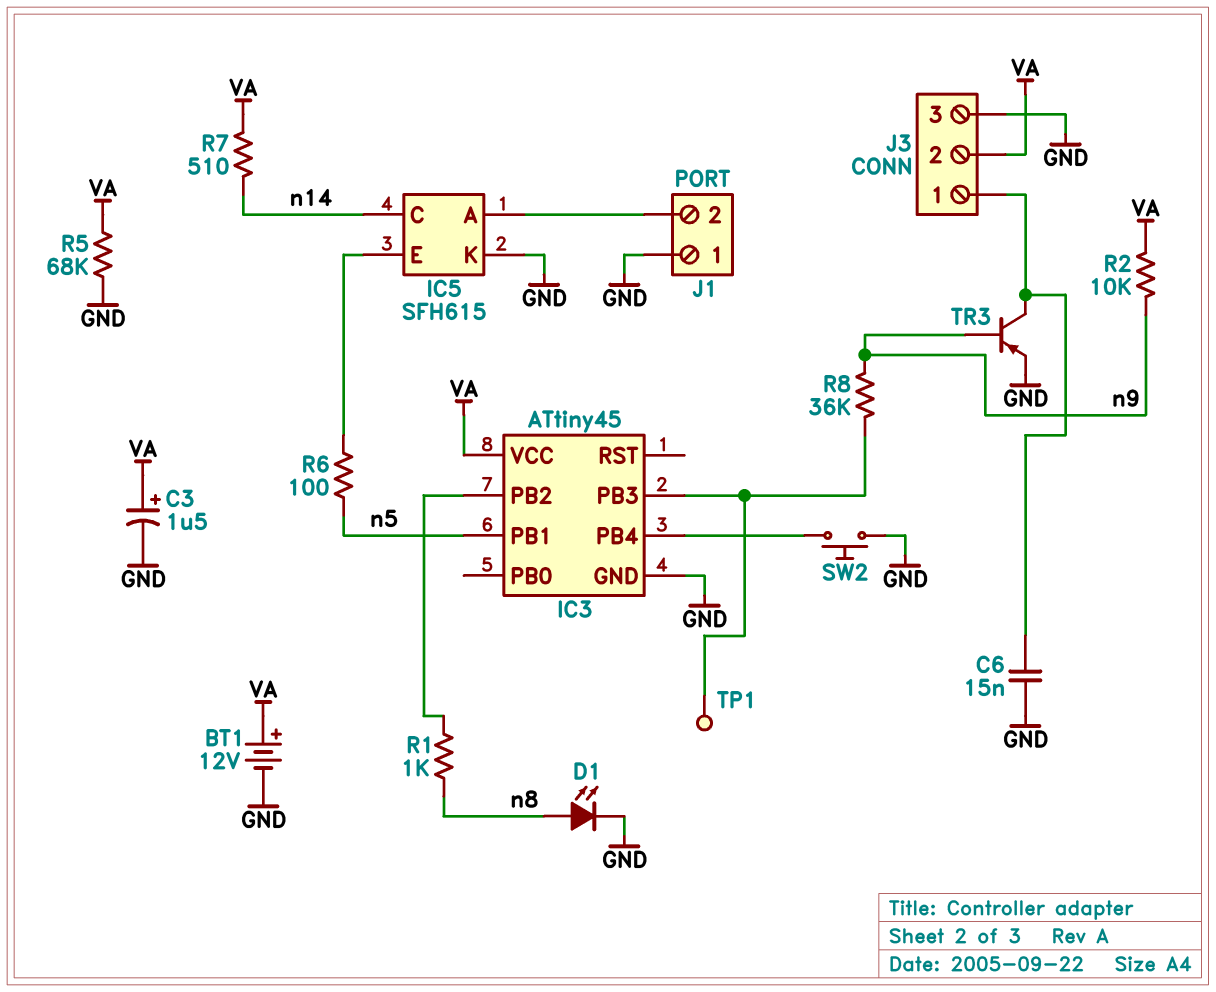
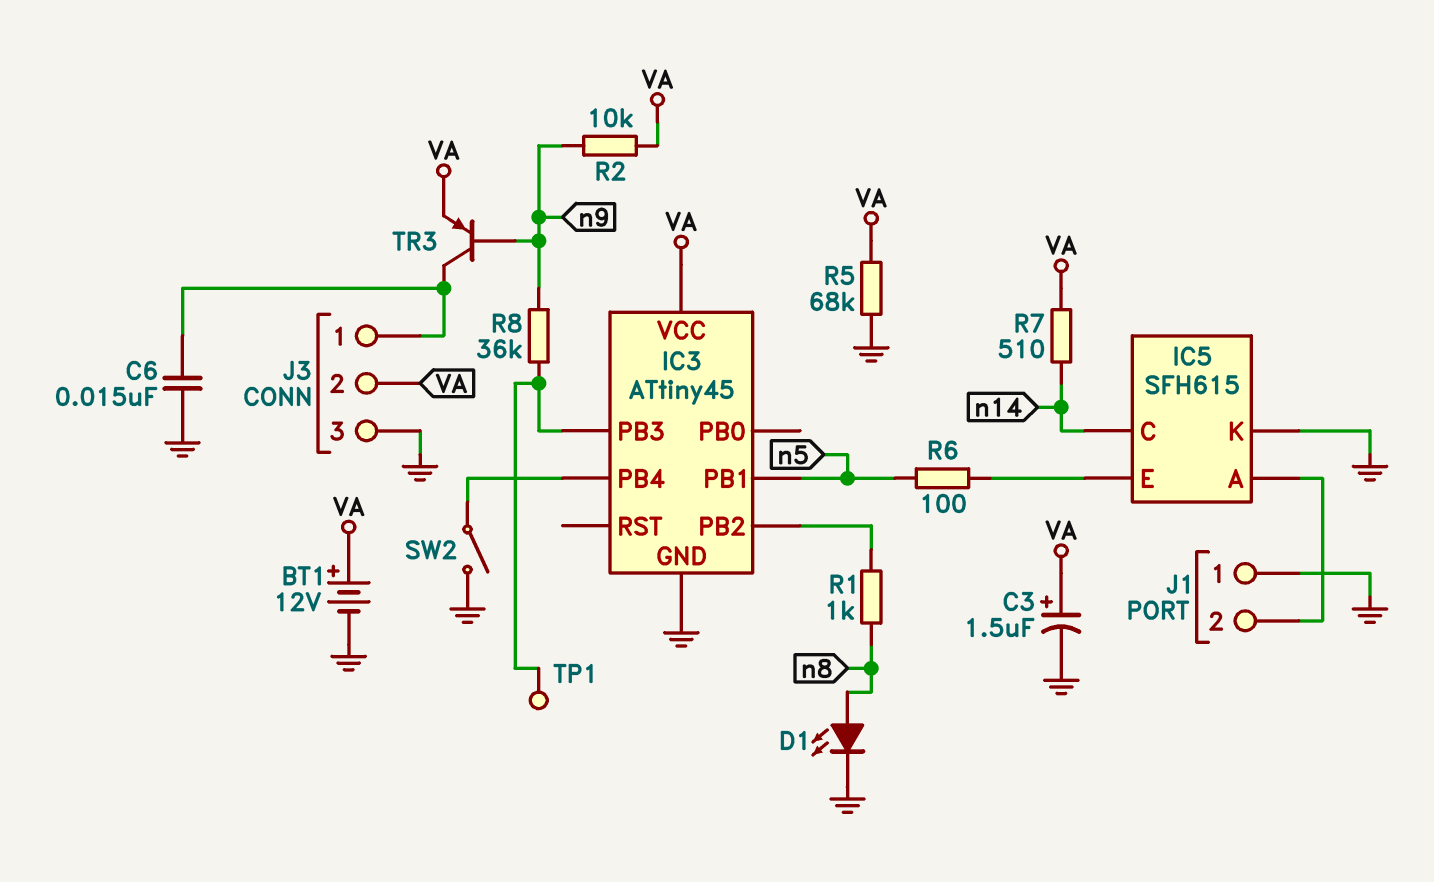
SW2: button (GND, IC3/PB4) -> switch (GND, IC3/PB4)
TR3: PNP (B n9, C J3/1, E GND) -> PNP (B n9, C J3/1, E VA)

